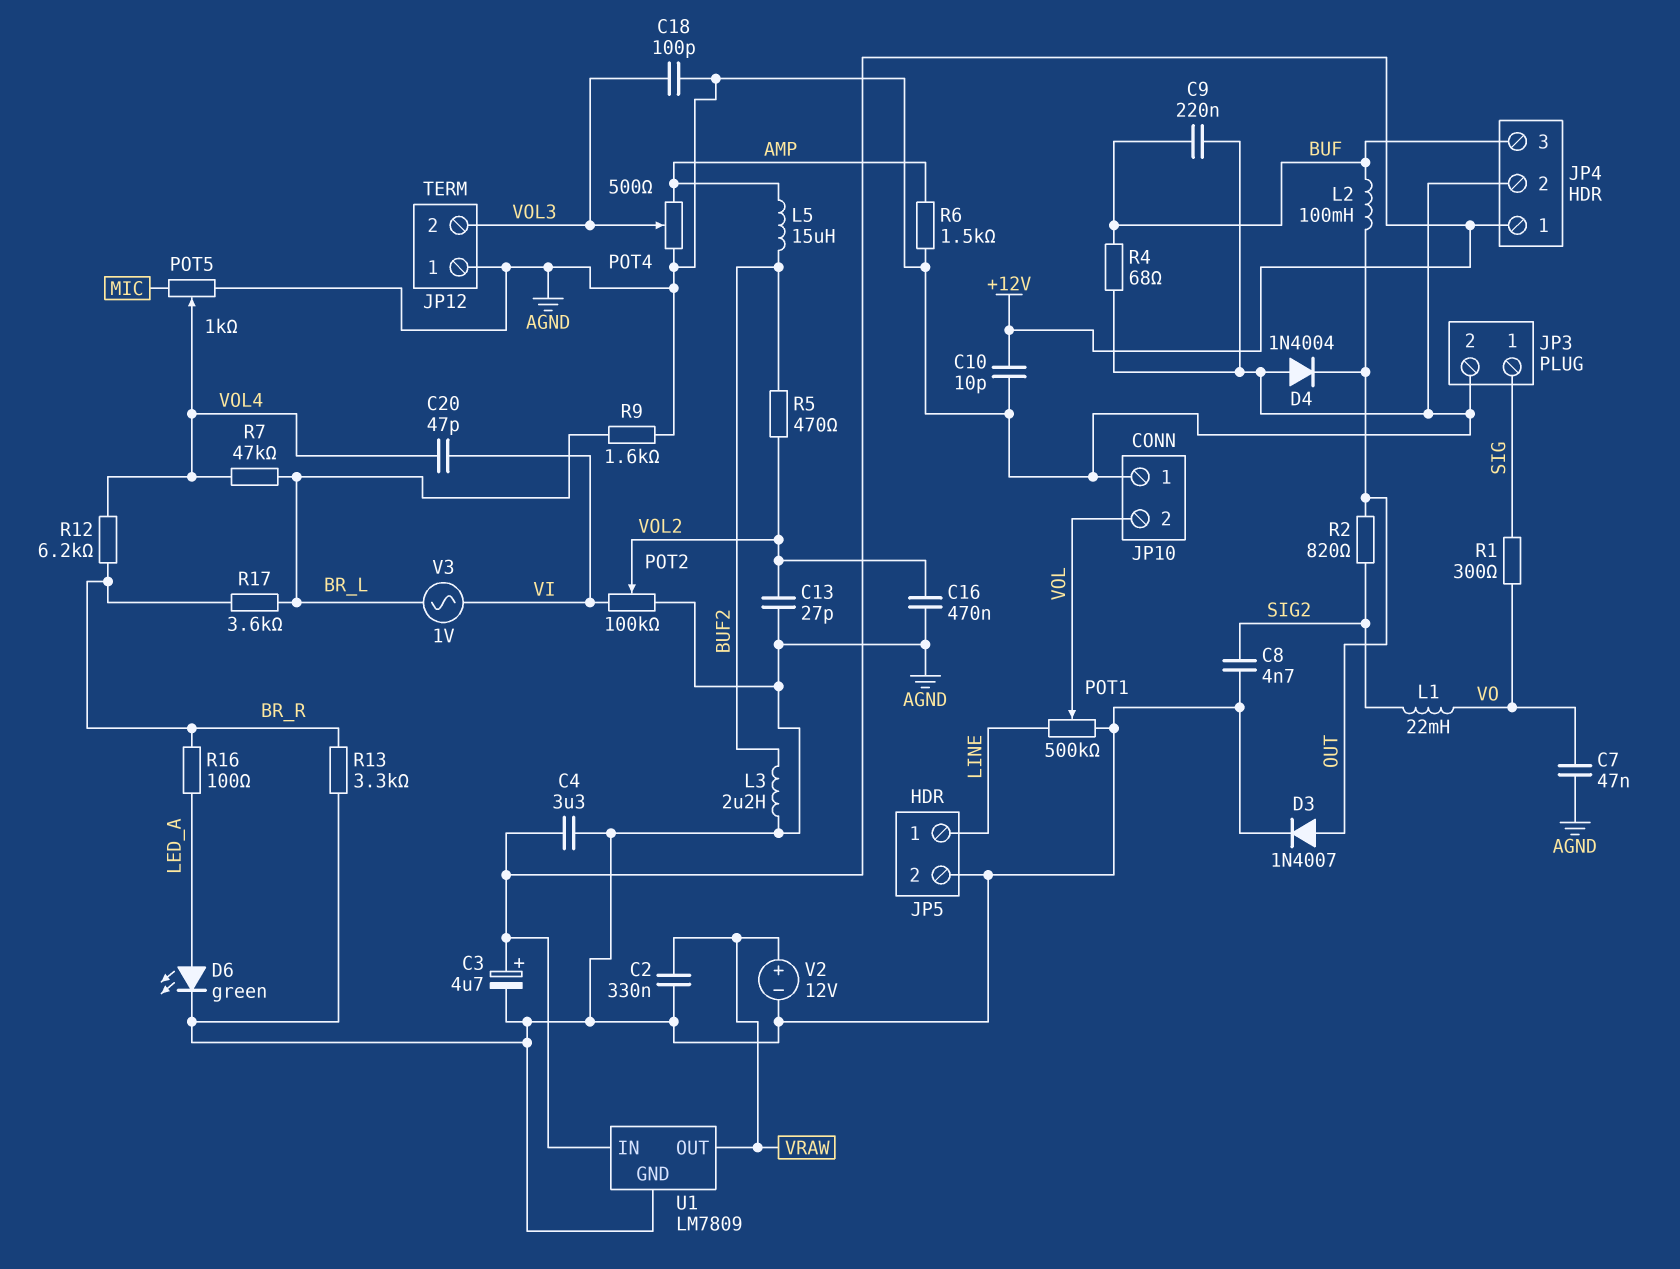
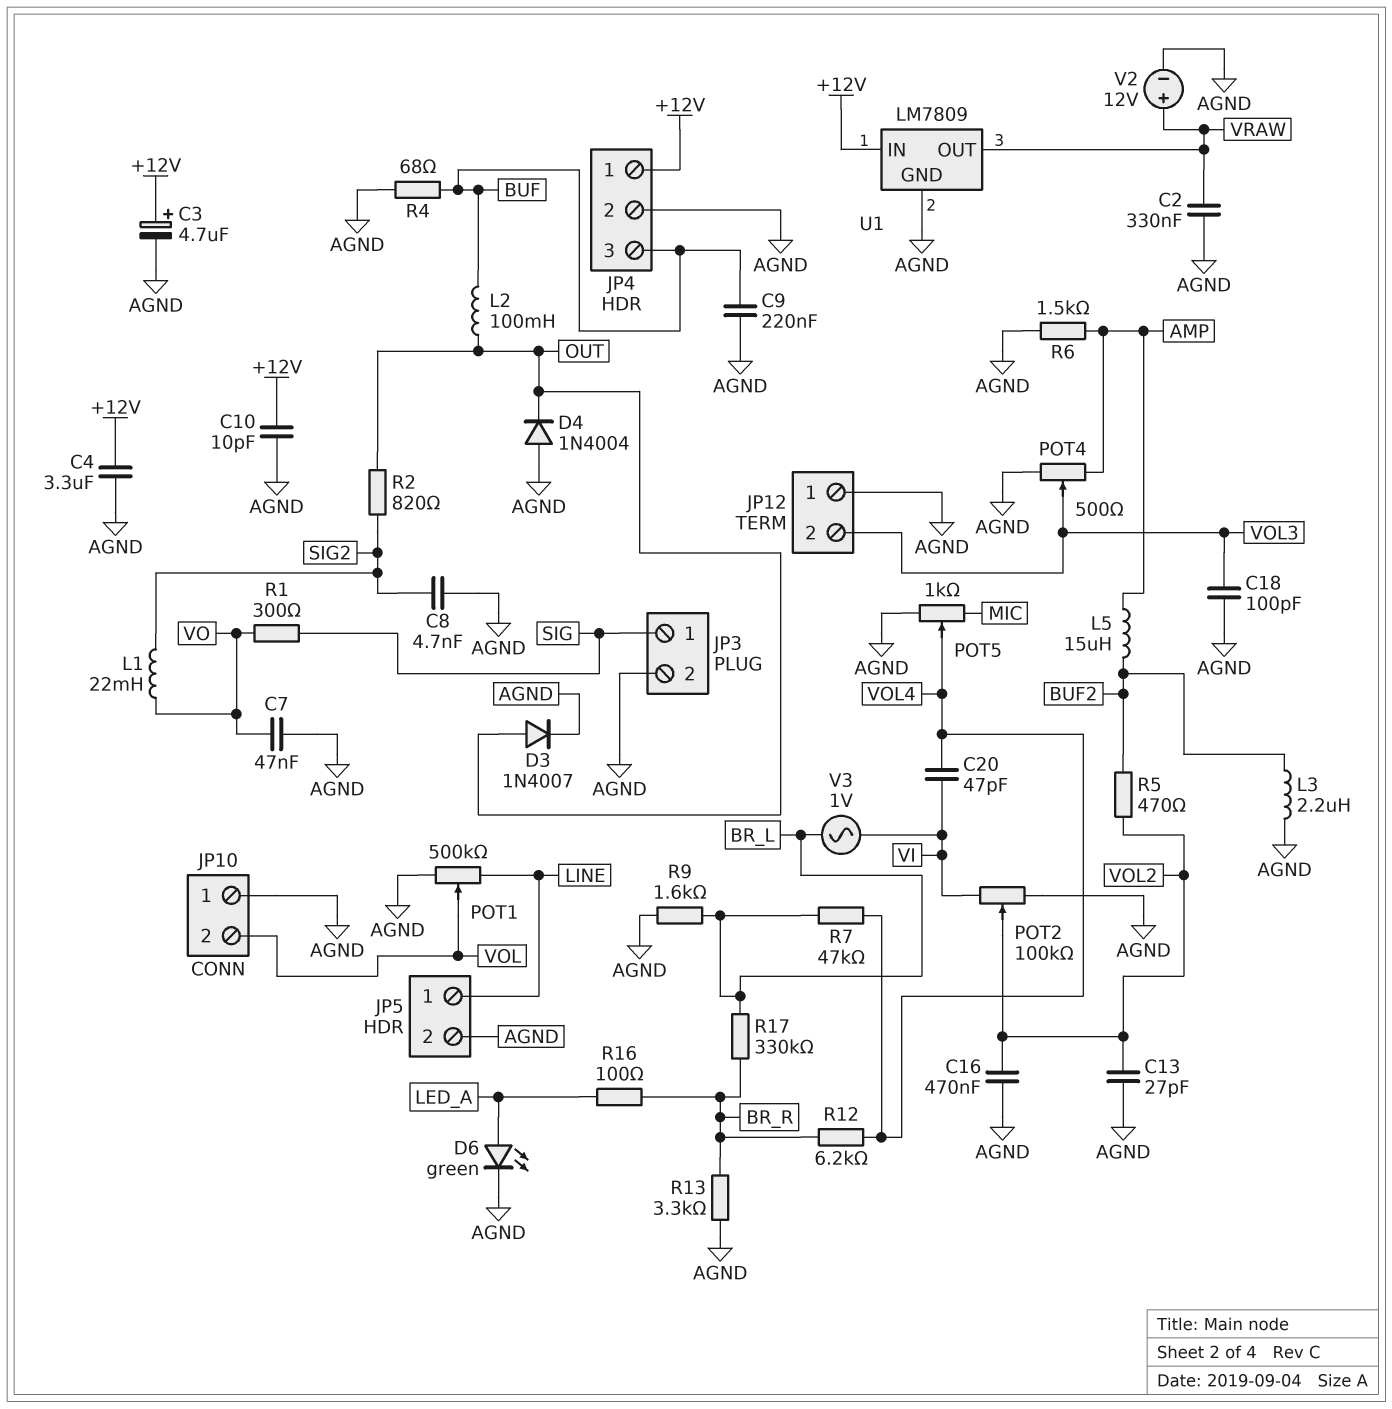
R17: 3.6k (BR_L, BR_R) -> 330k (BR_L, BR_R)

